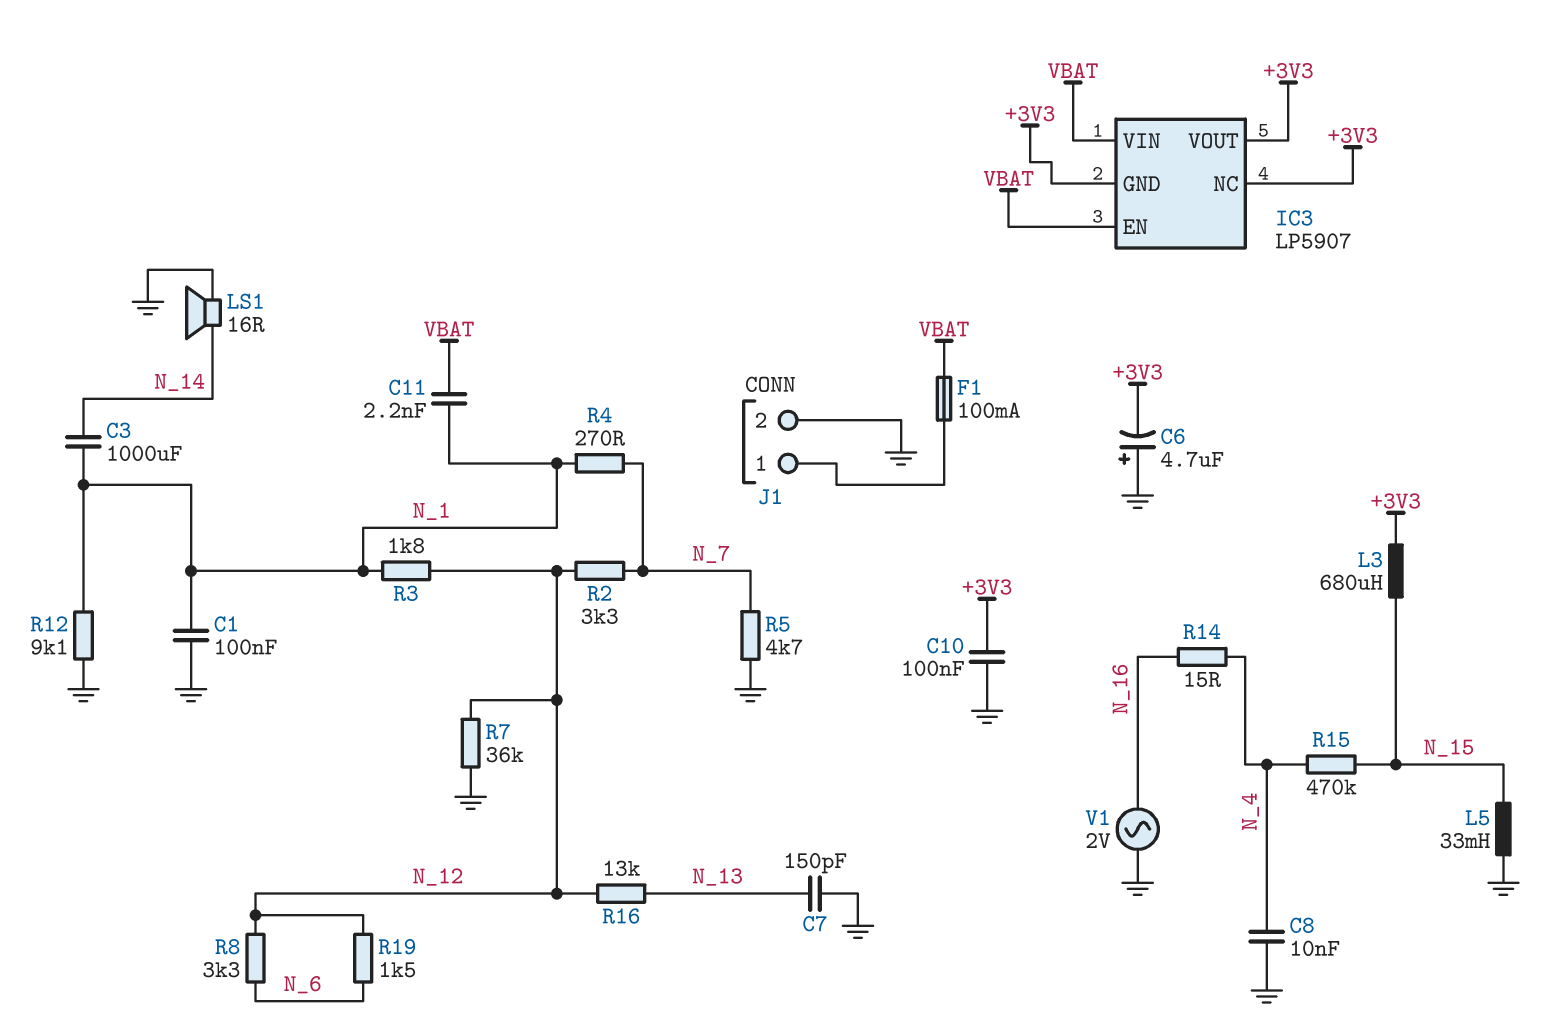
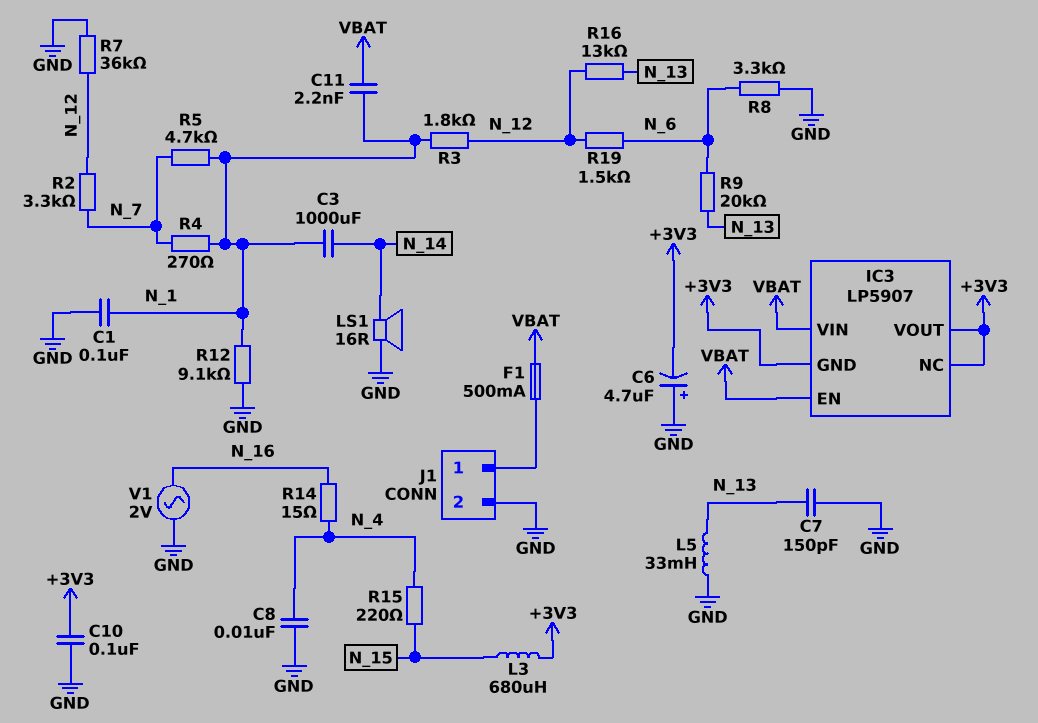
F1: 100mA (J1/1, VBAT) -> 500mA (J1/1, VBAT)
L5: 33mH (GND, N_15) -> 33mH (GND, N_13)
R5: 4.7k (GND, N_7) -> 4.7k (N_1, N_7)
R8: 3.3k (N_6, N_12) -> 3.3k (GND, N_6)
R9: none -> 20k (N_6, N_13)
R15: 470k (N_4, N_15) -> 220 (N_4, N_15)

